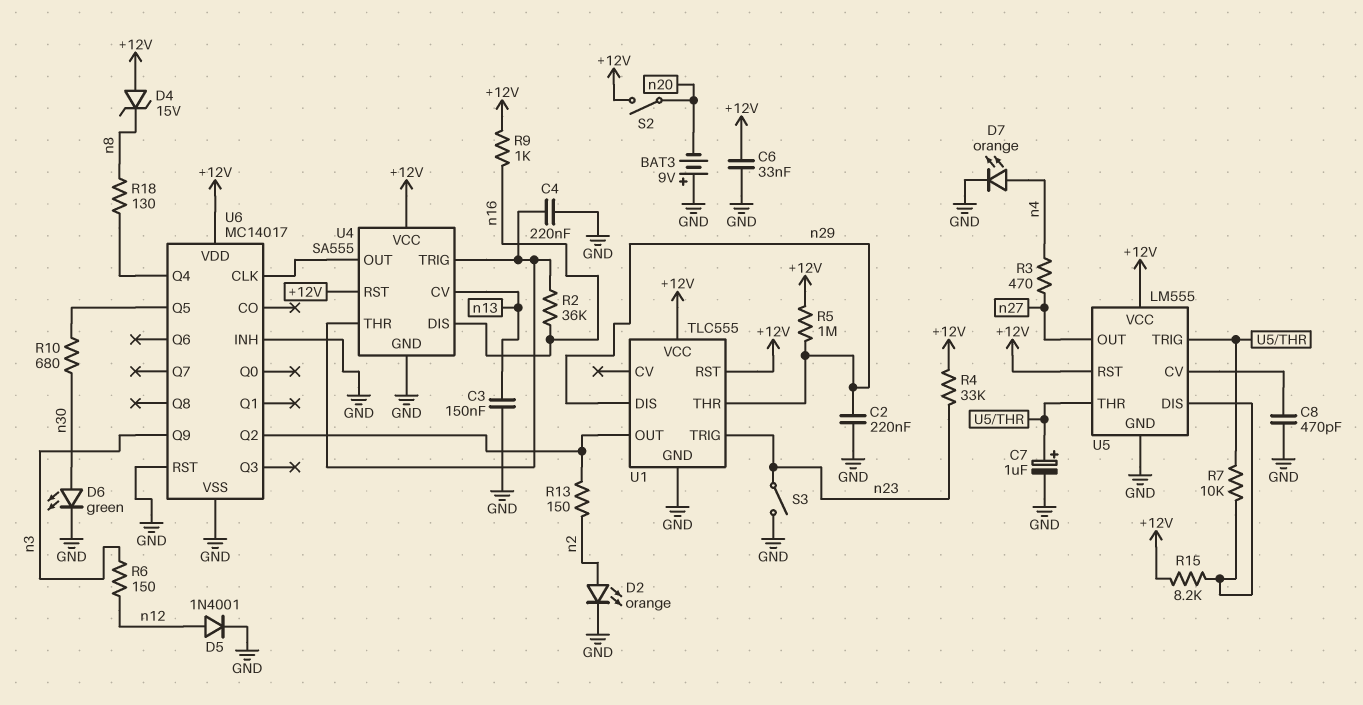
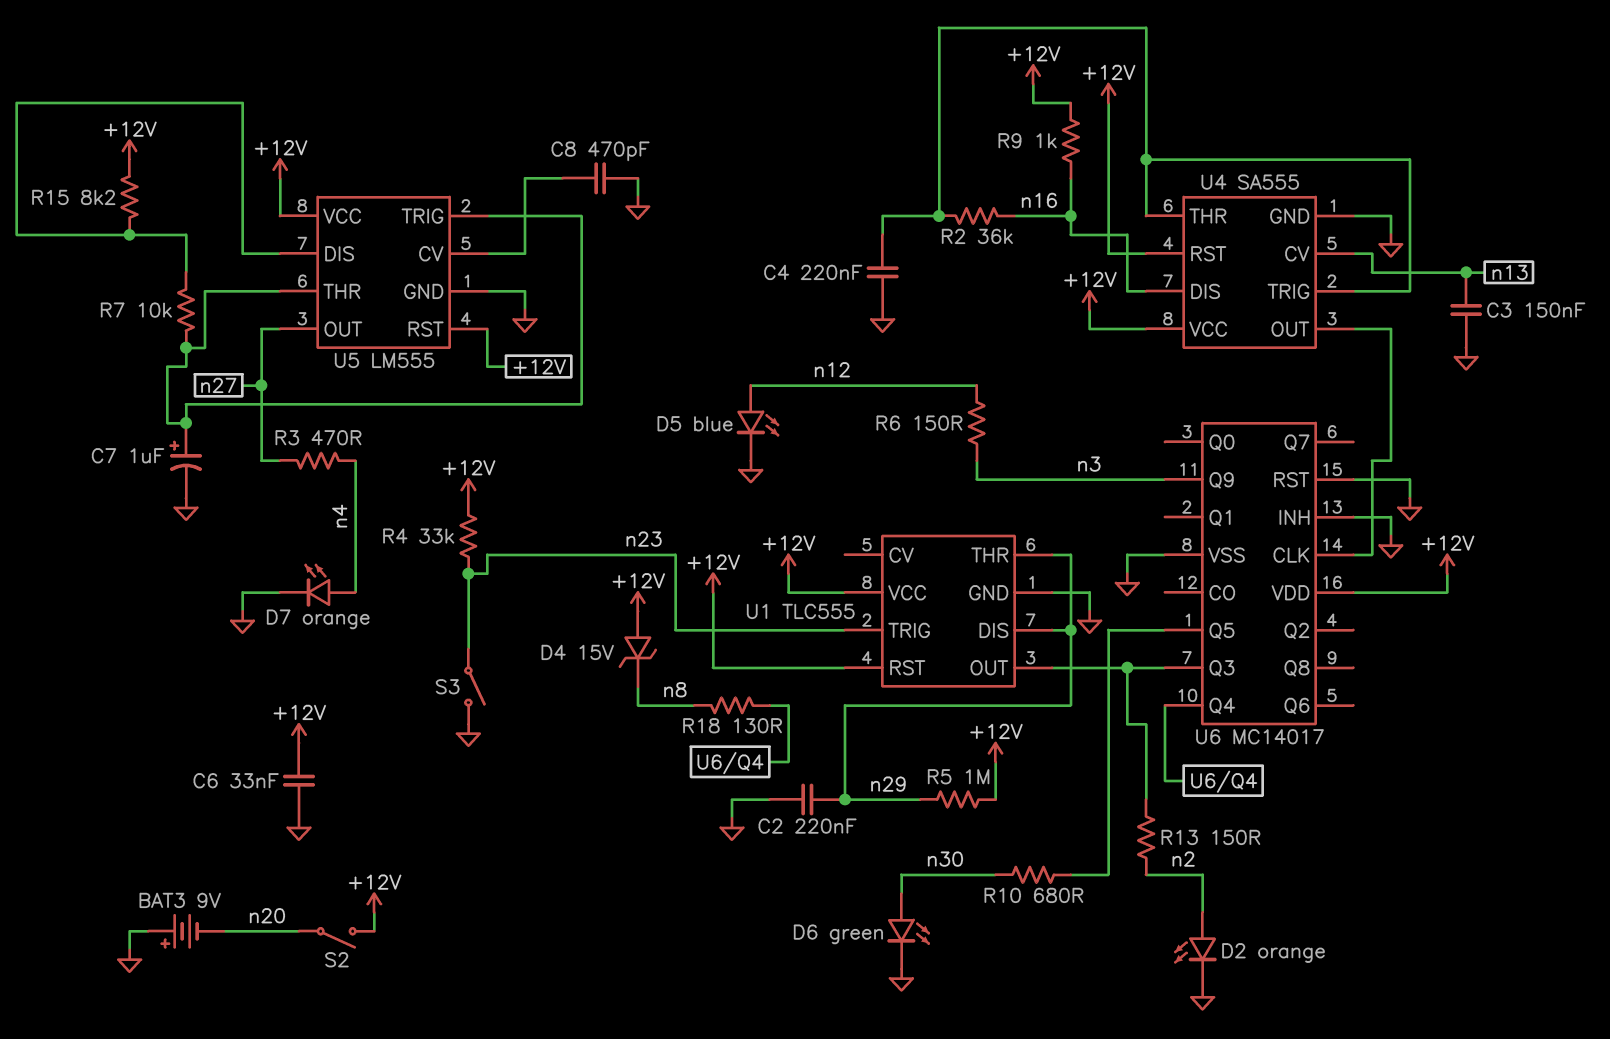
D5: diode 1N4001 (A n12, K GND) -> LED blue (A n12, K GND)
U6 pin Q2: U1/OUT -> none
U6 pin Q3: none -> U1/OUT

